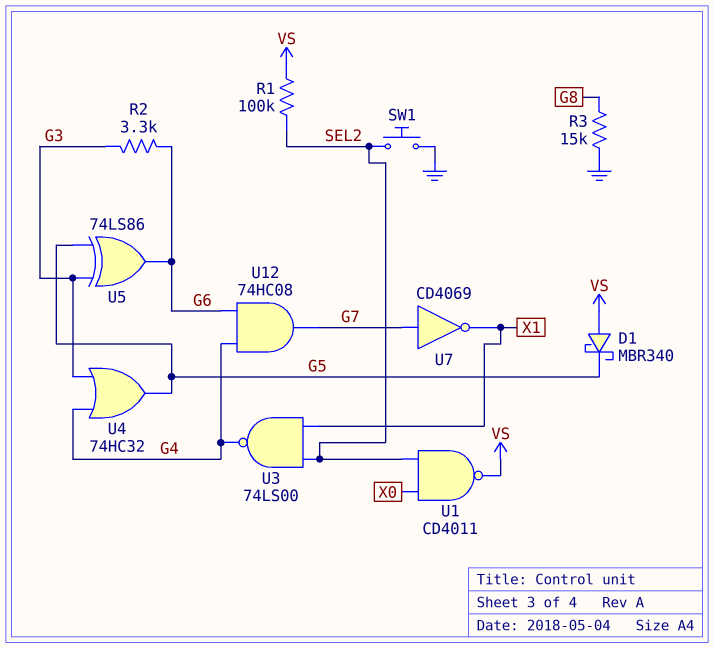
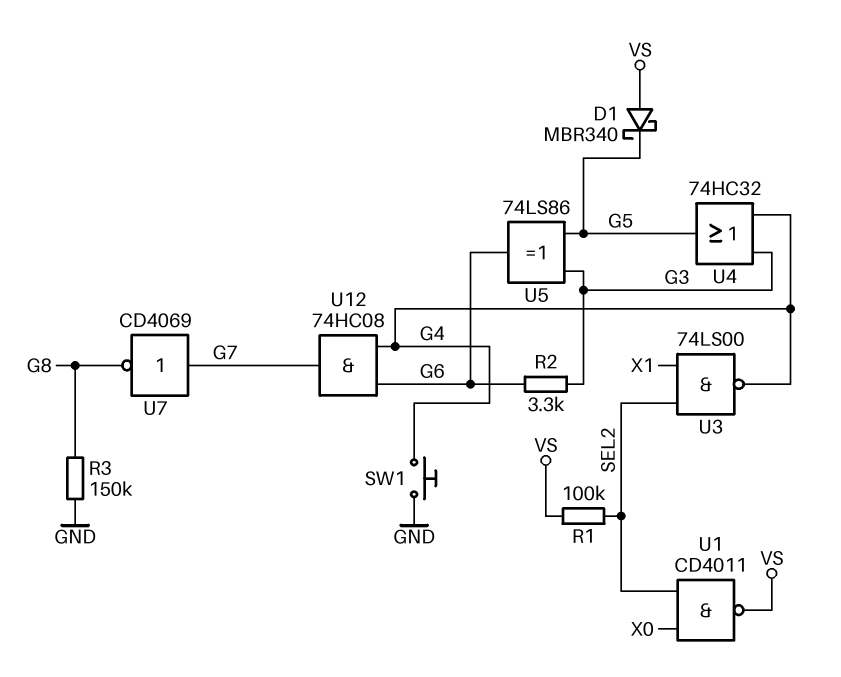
R3: 15k (G8, GND) -> 150k (G8, GND)
SW1: button (GND, SEL2) -> button (G4, GND)
U7: NOT CD4069 (in G7, out X1) -> NOT CD4069 (in G7, out G8)

